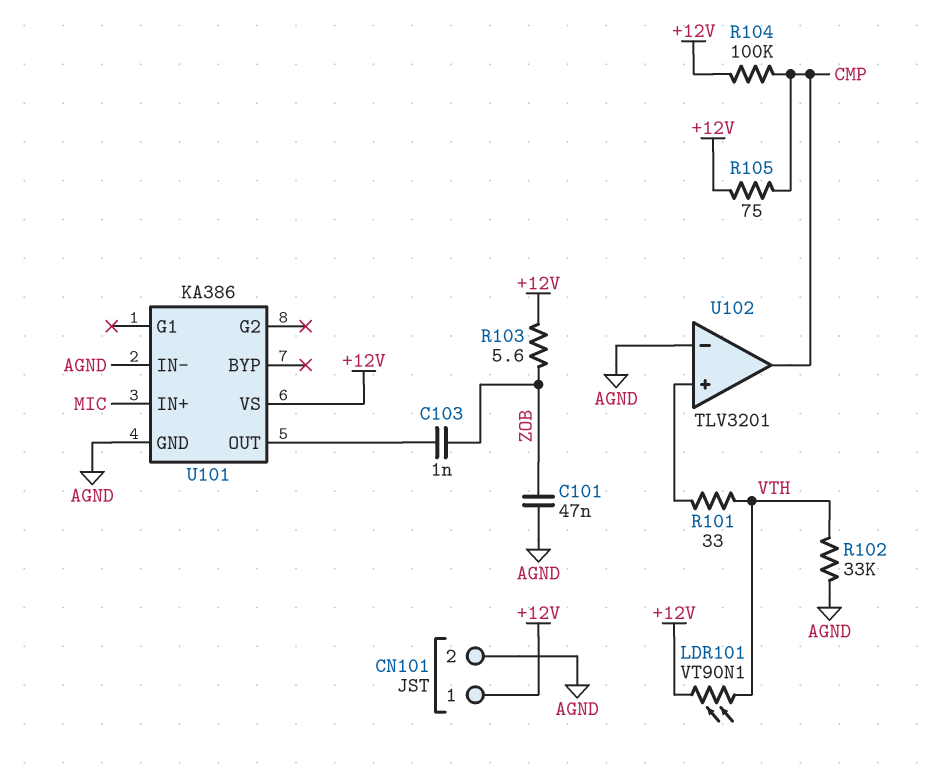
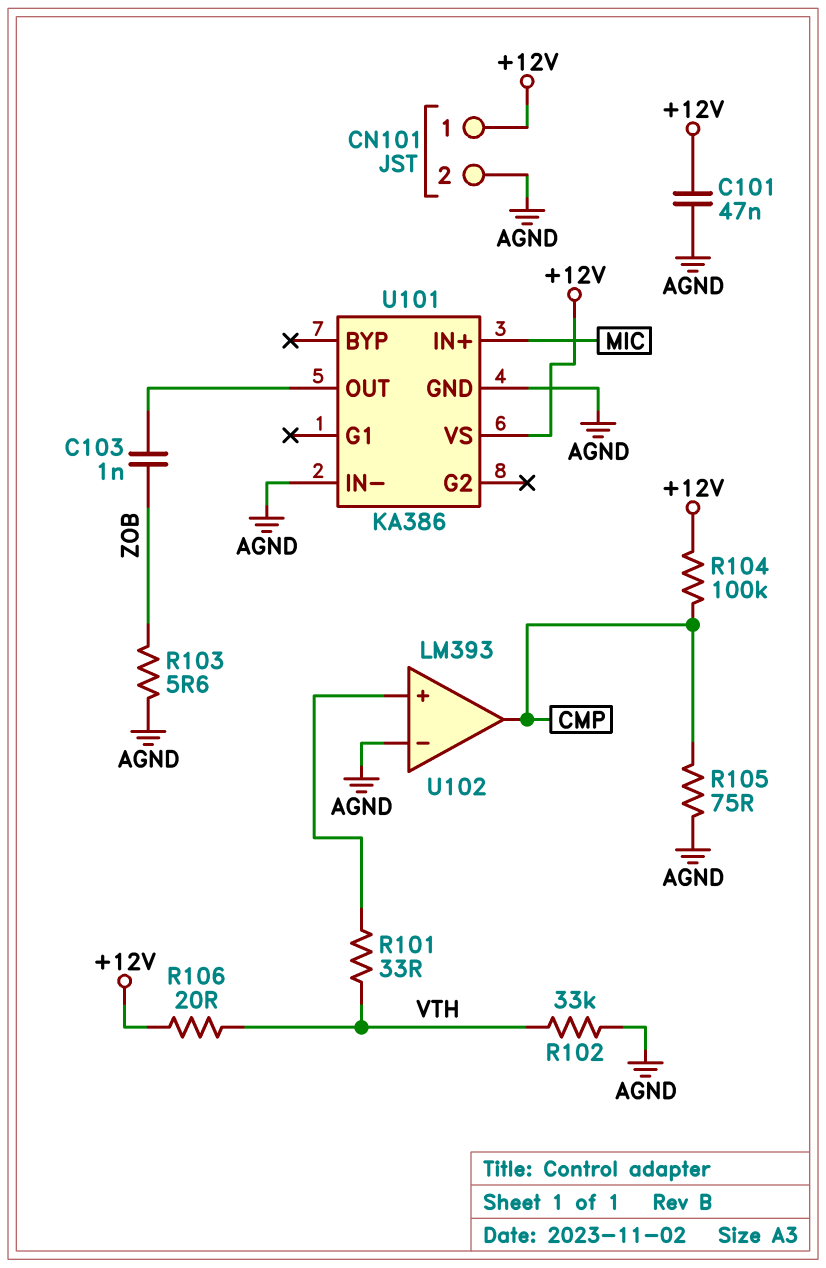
C101: 47nF (AGND, ZOB) -> 47nF (+12V, AGND)
LDR101: VT90N1 (+12V, VTH) -> none
R103: 5.6 (+12V, ZOB) -> 5.6 (AGND, ZOB)
R105: 75 (+12V, CMP) -> 75 (AGND, CMP)
R106: none -> 20 (+12V, VTH)
U102: TLV3201 -> LM393

